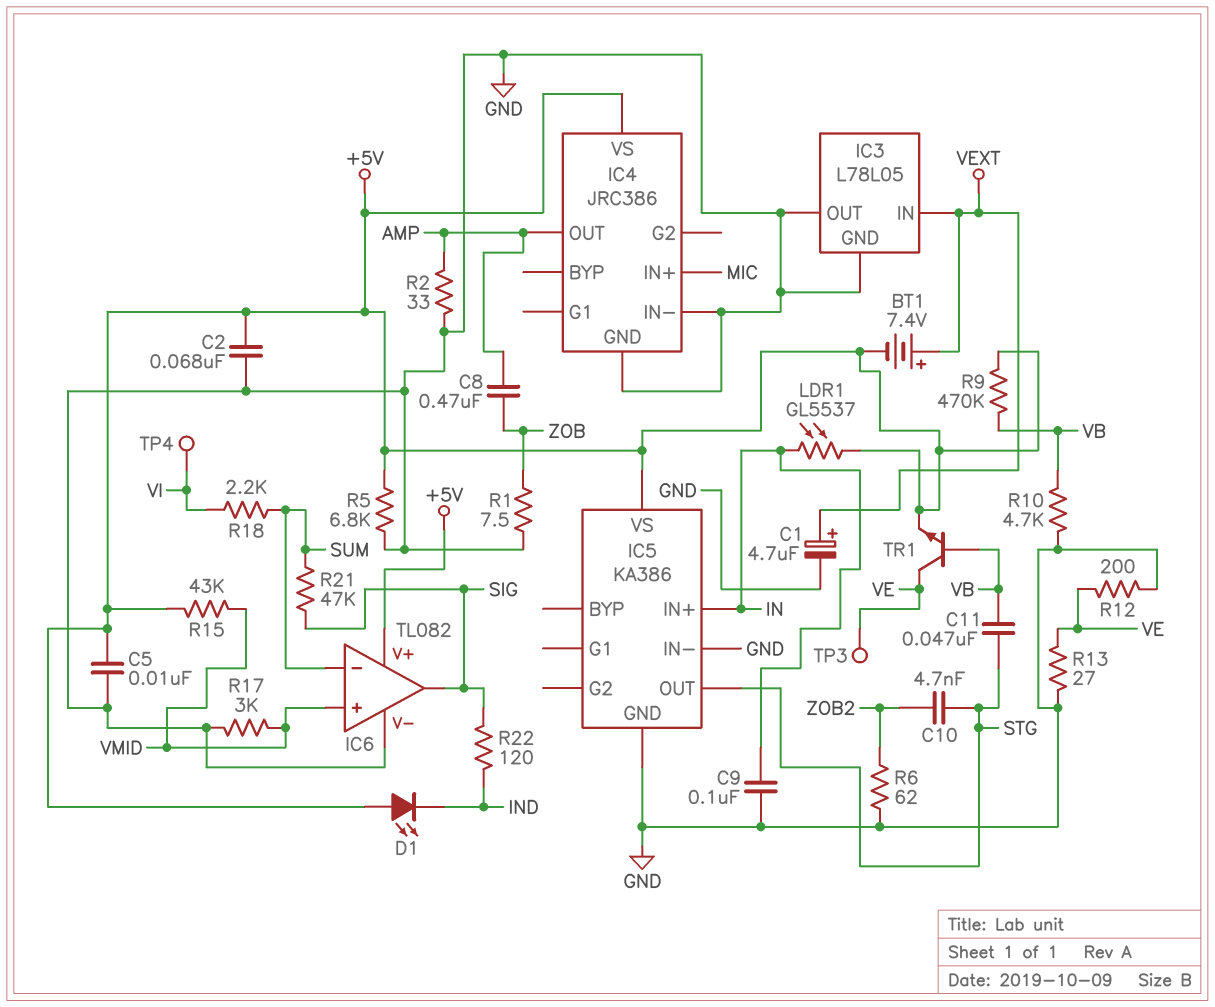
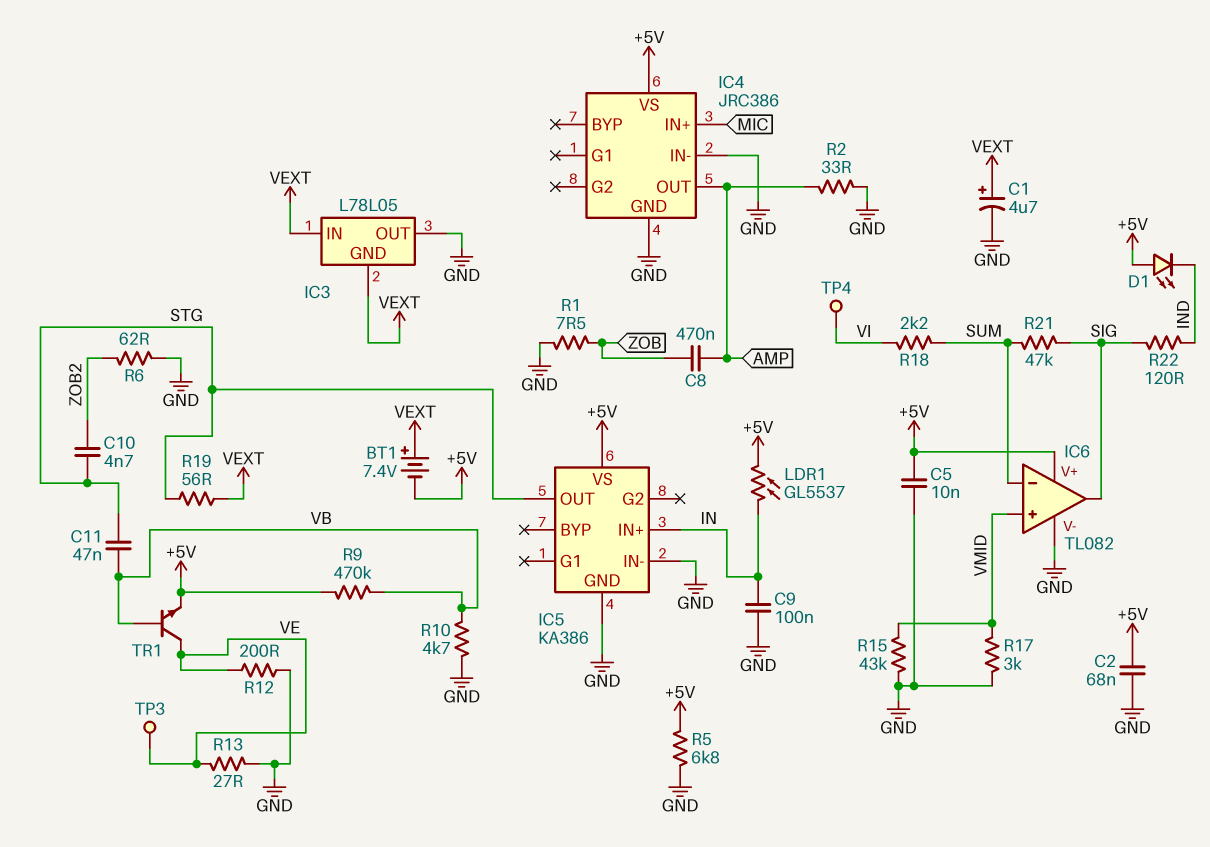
IC3 pin GND: GND -> VEXT
R15: 43k (+5V, VMID) -> 43k (GND, VMID)
R19: none -> 56 (STG, VEXT)

